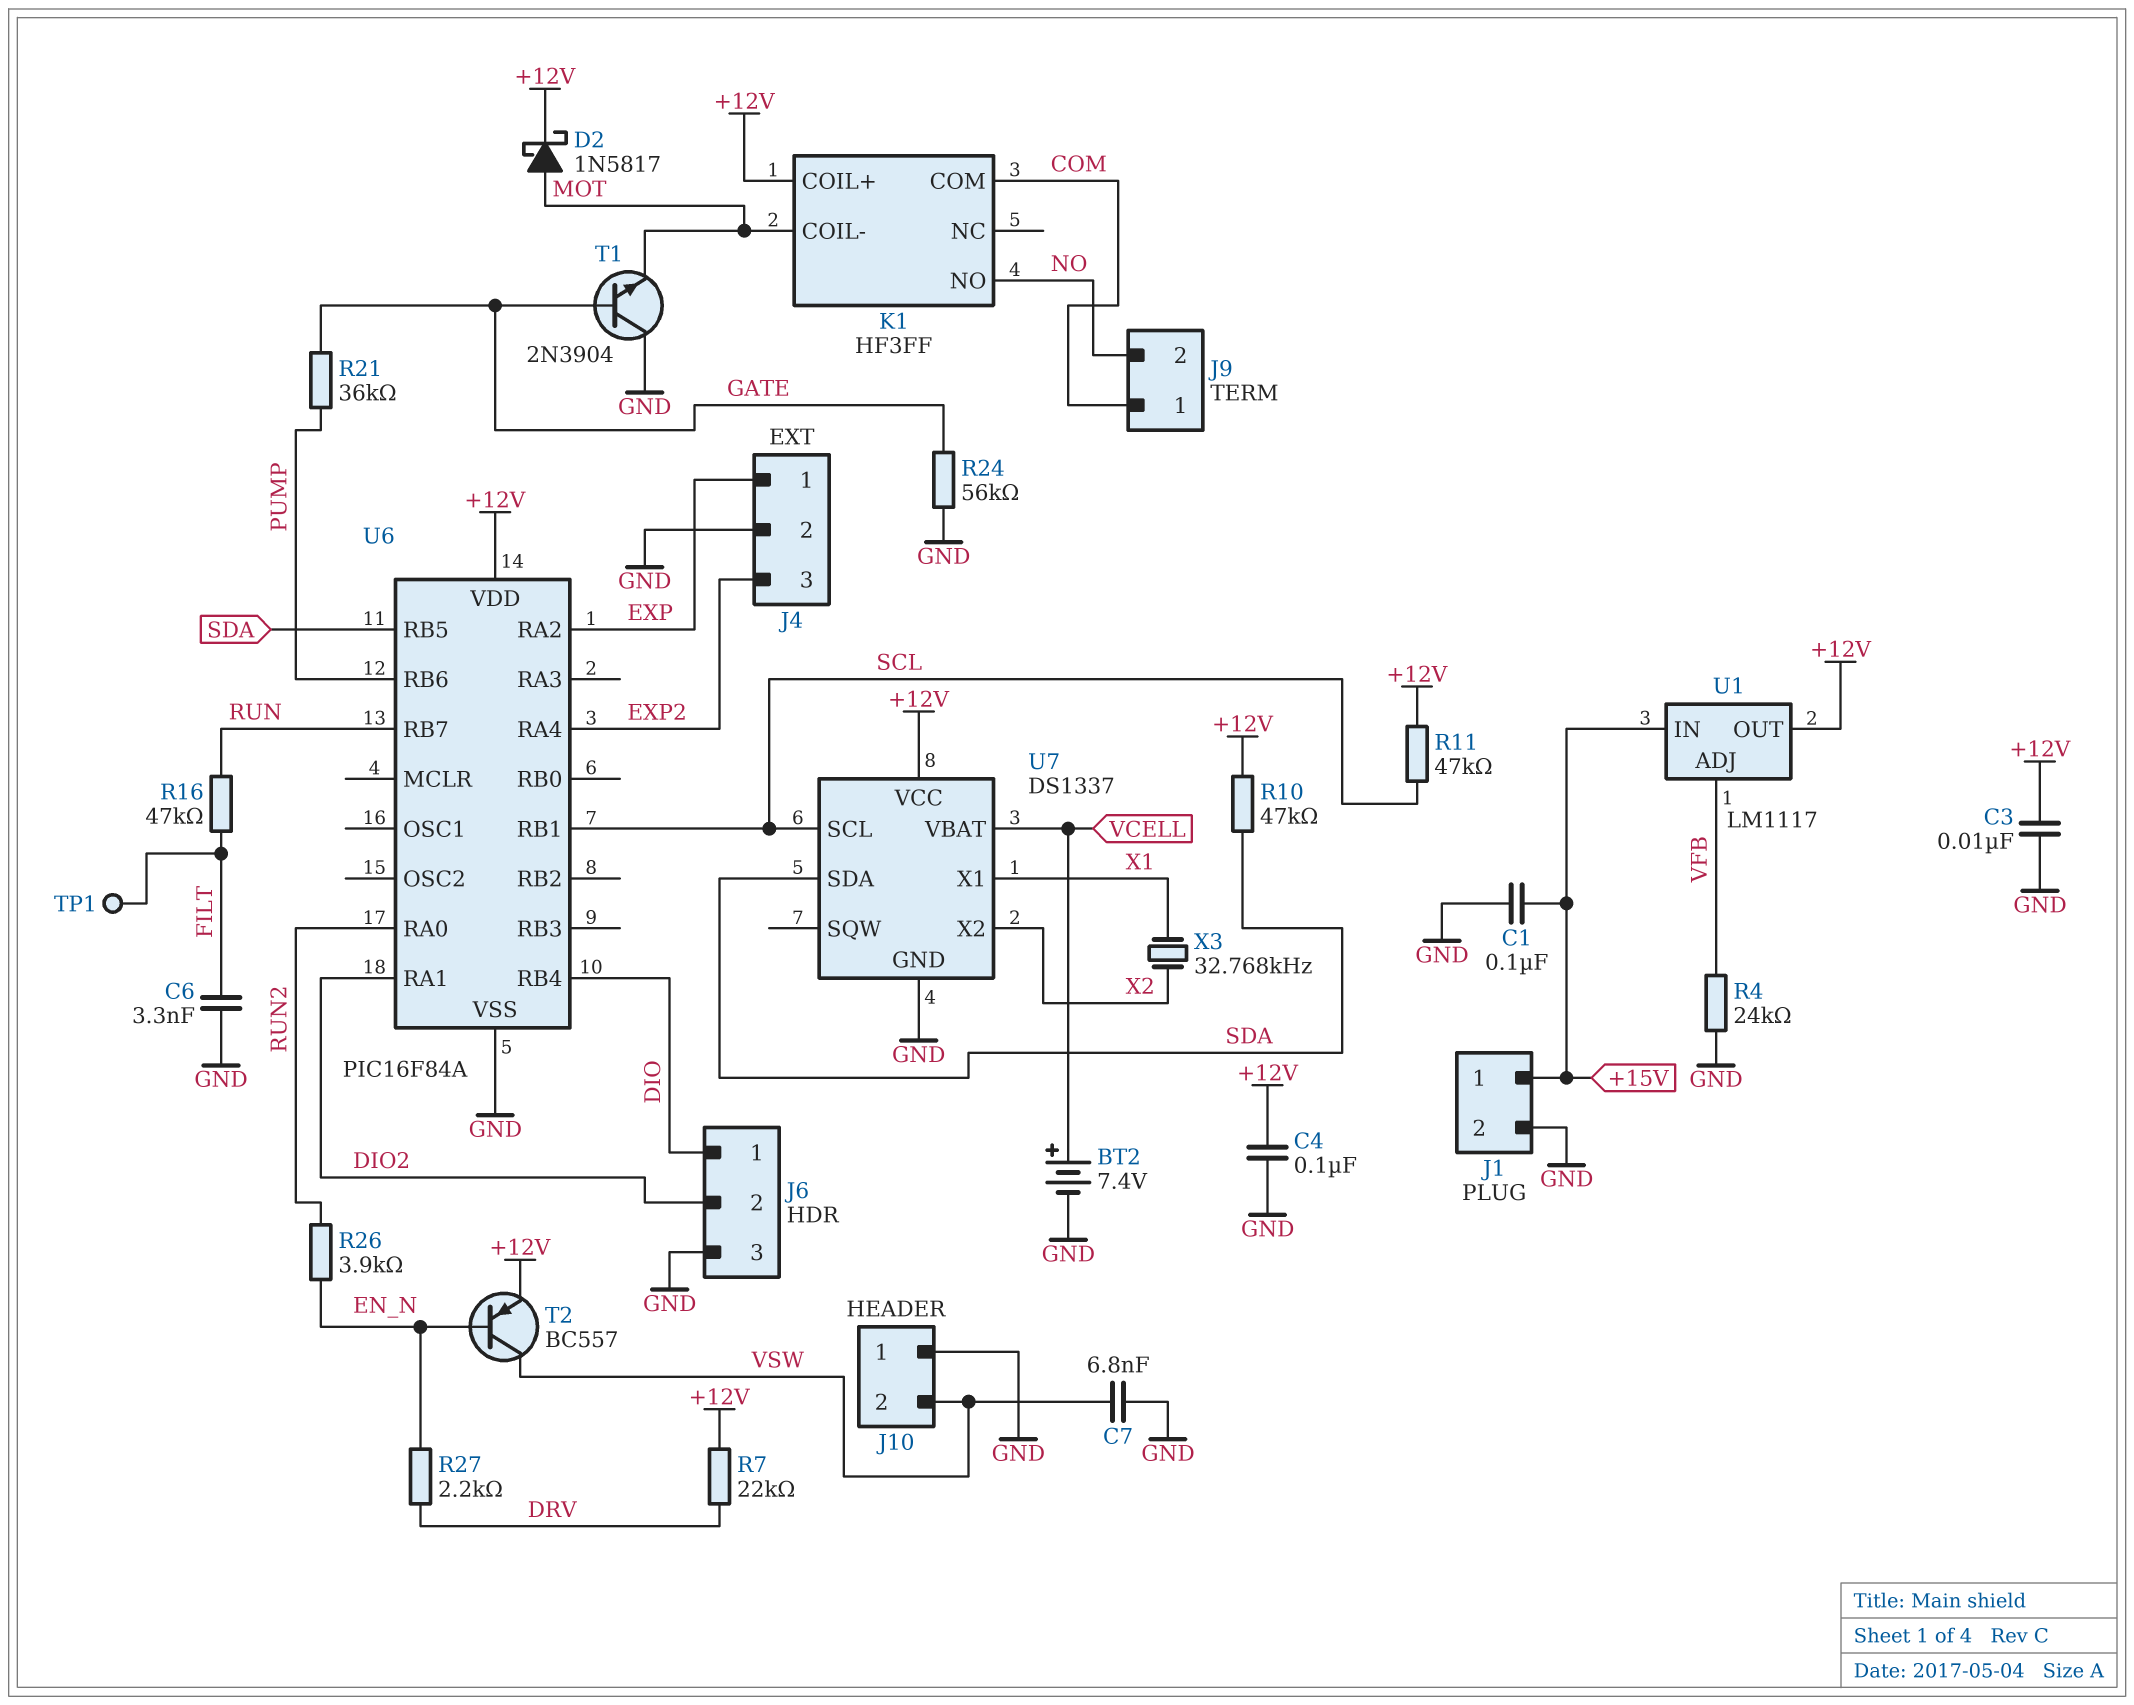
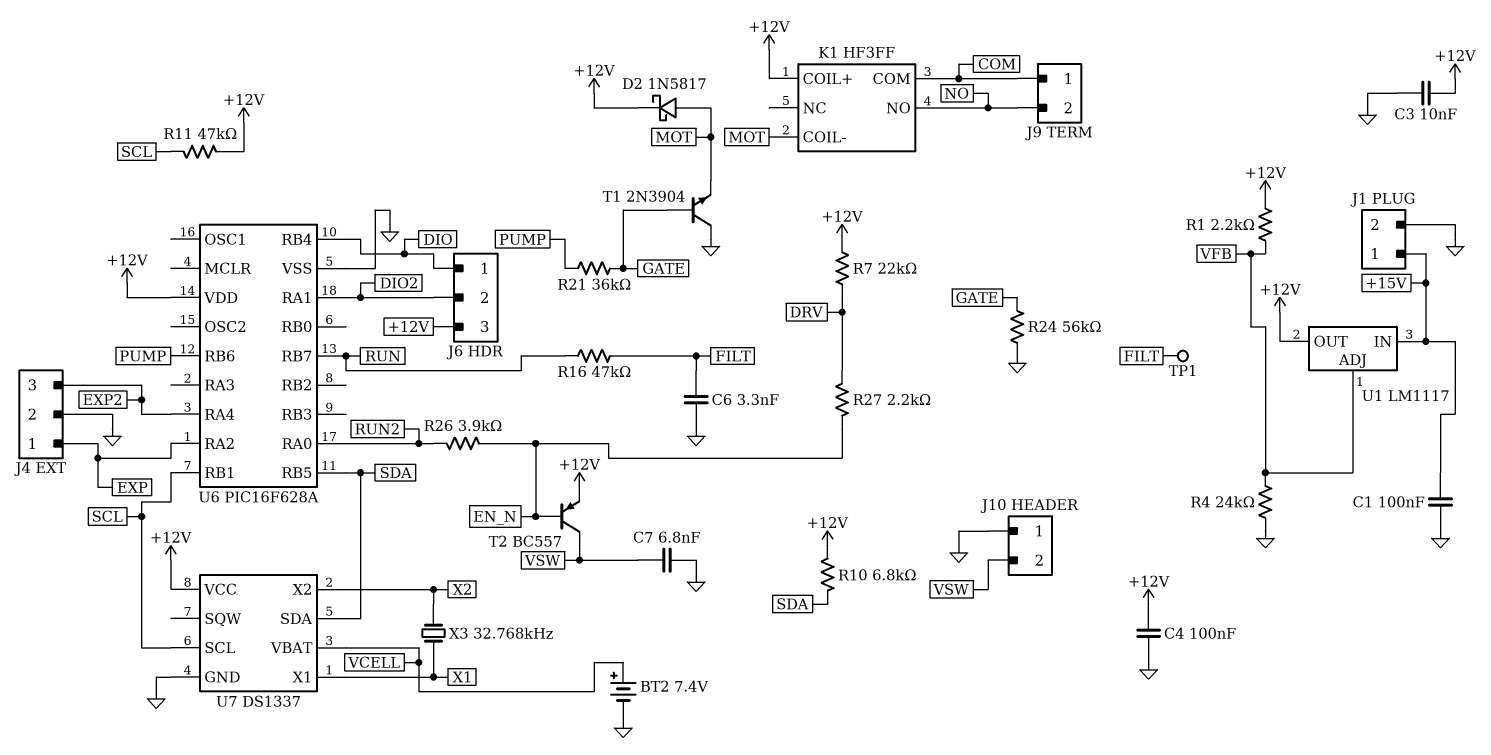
J6 pin 3: GND -> +12V
R1: none -> 2.2k (+12V, VFB)
R10: 47k (+12V, SDA) -> 6.8k (+12V, SDA)
U6: PIC16F84A -> PIC16F628A

